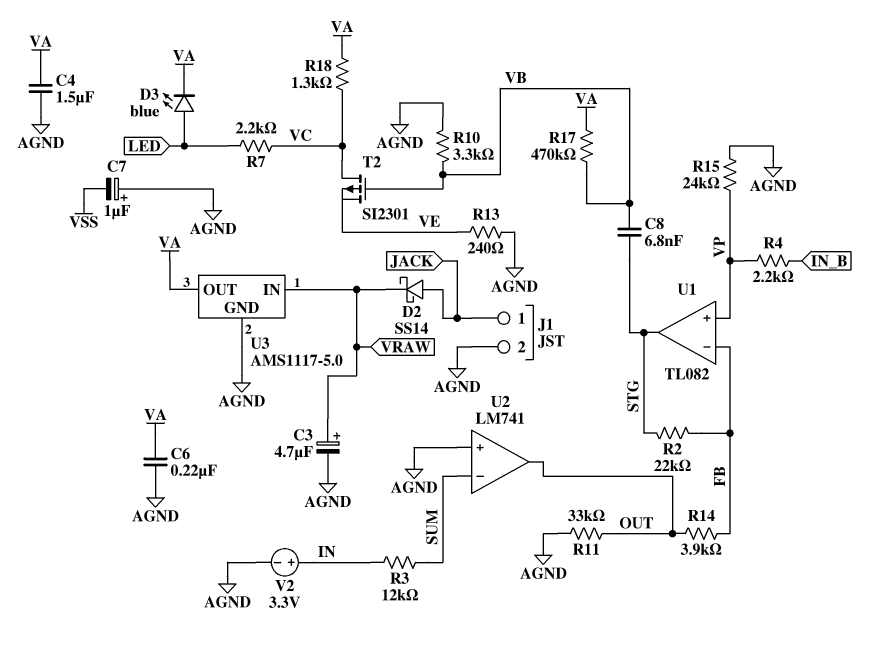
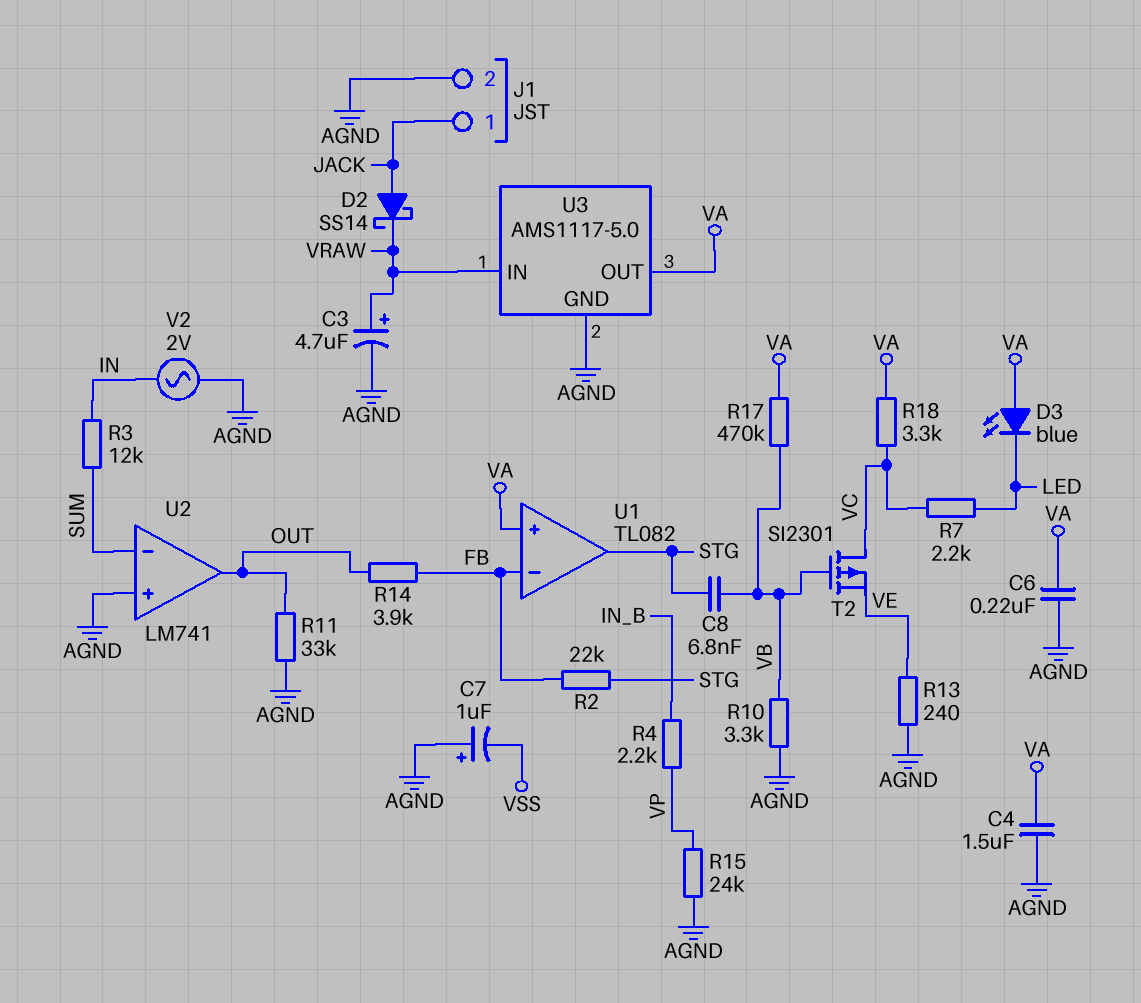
D3: LED blue (A LED, K VA) -> LED blue (A VA, K LED)
R18: 1.3k (VA, VC) -> 3.3k (VA, VC)
U1 pin in+: VP -> VA
V2: 3.3V (plus IN, minus AGND) -> AC 2V (AGND, IN)

